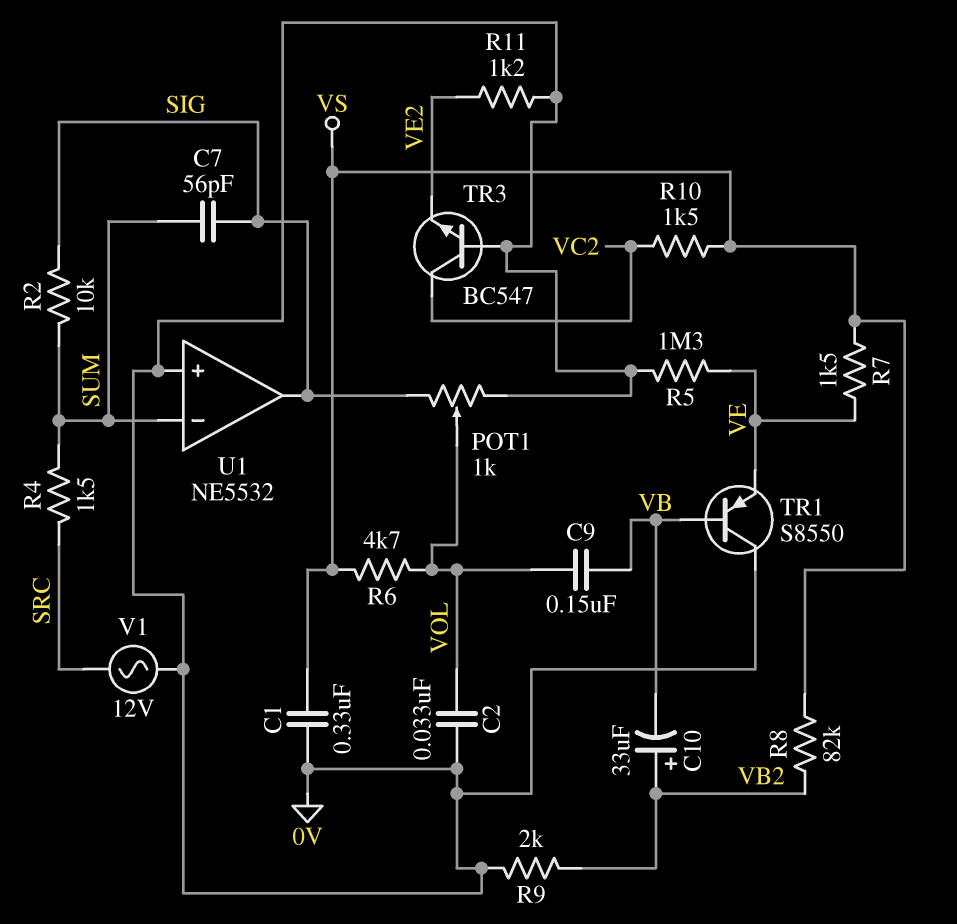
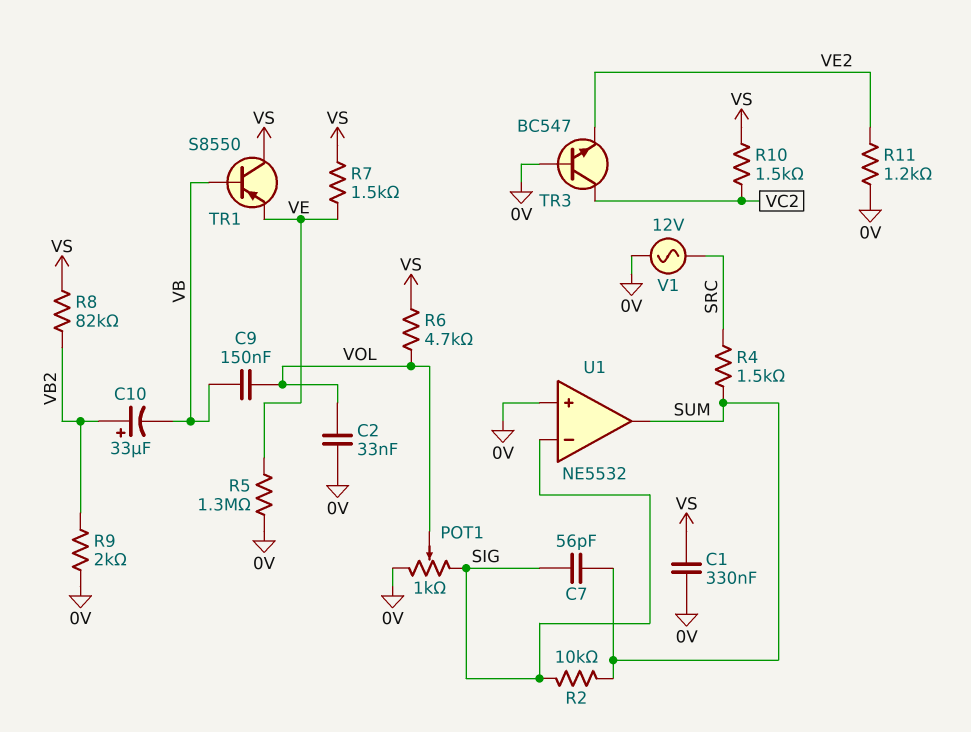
TR1: PNP S8550 (B VB, C 0V, E VE) -> PNP S8550 (B VB, C VS, E VE)
U1 pin in-: SUM -> SIG
U1 pin out: SIG -> SUM

